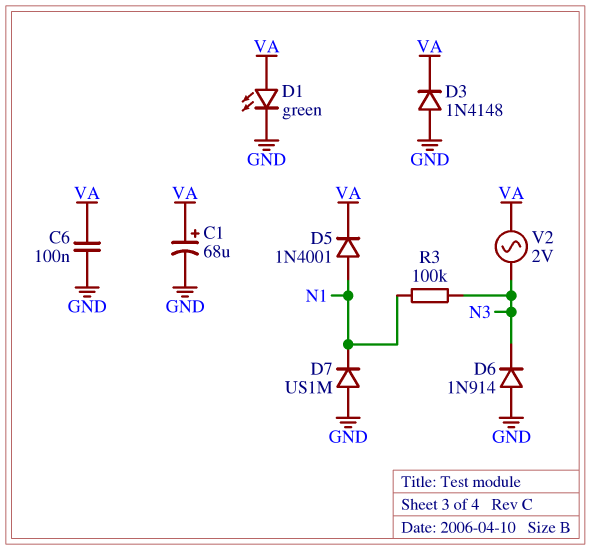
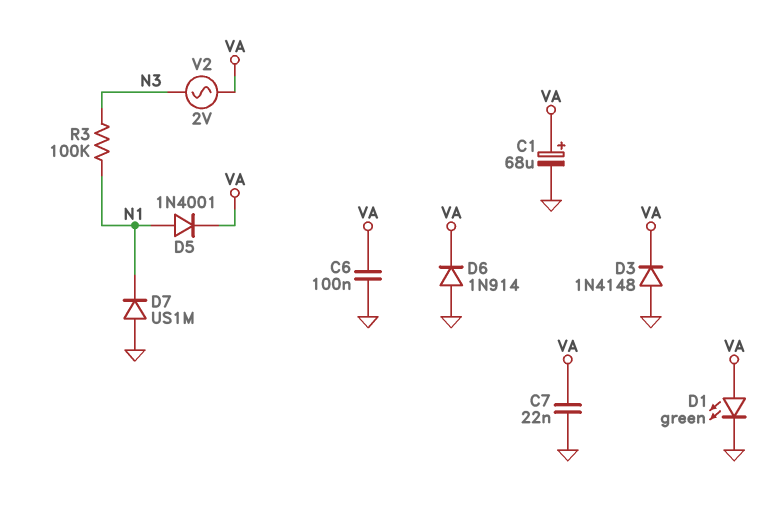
C7: none -> 22nF (GND, VA)
D6: diode 1N914 (A GND, K N3) -> diode 1N914 (A GND, K VA)

